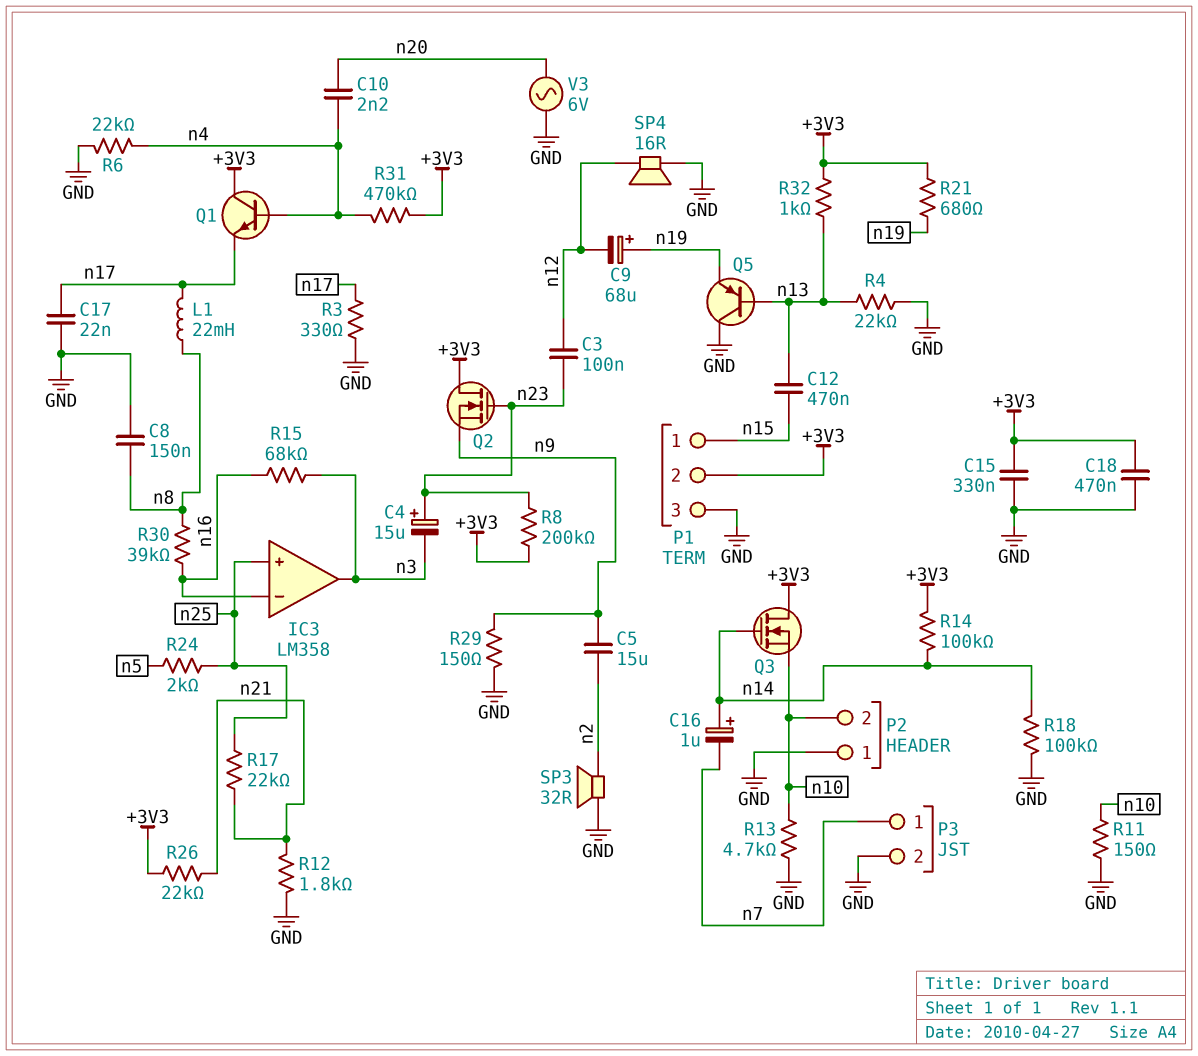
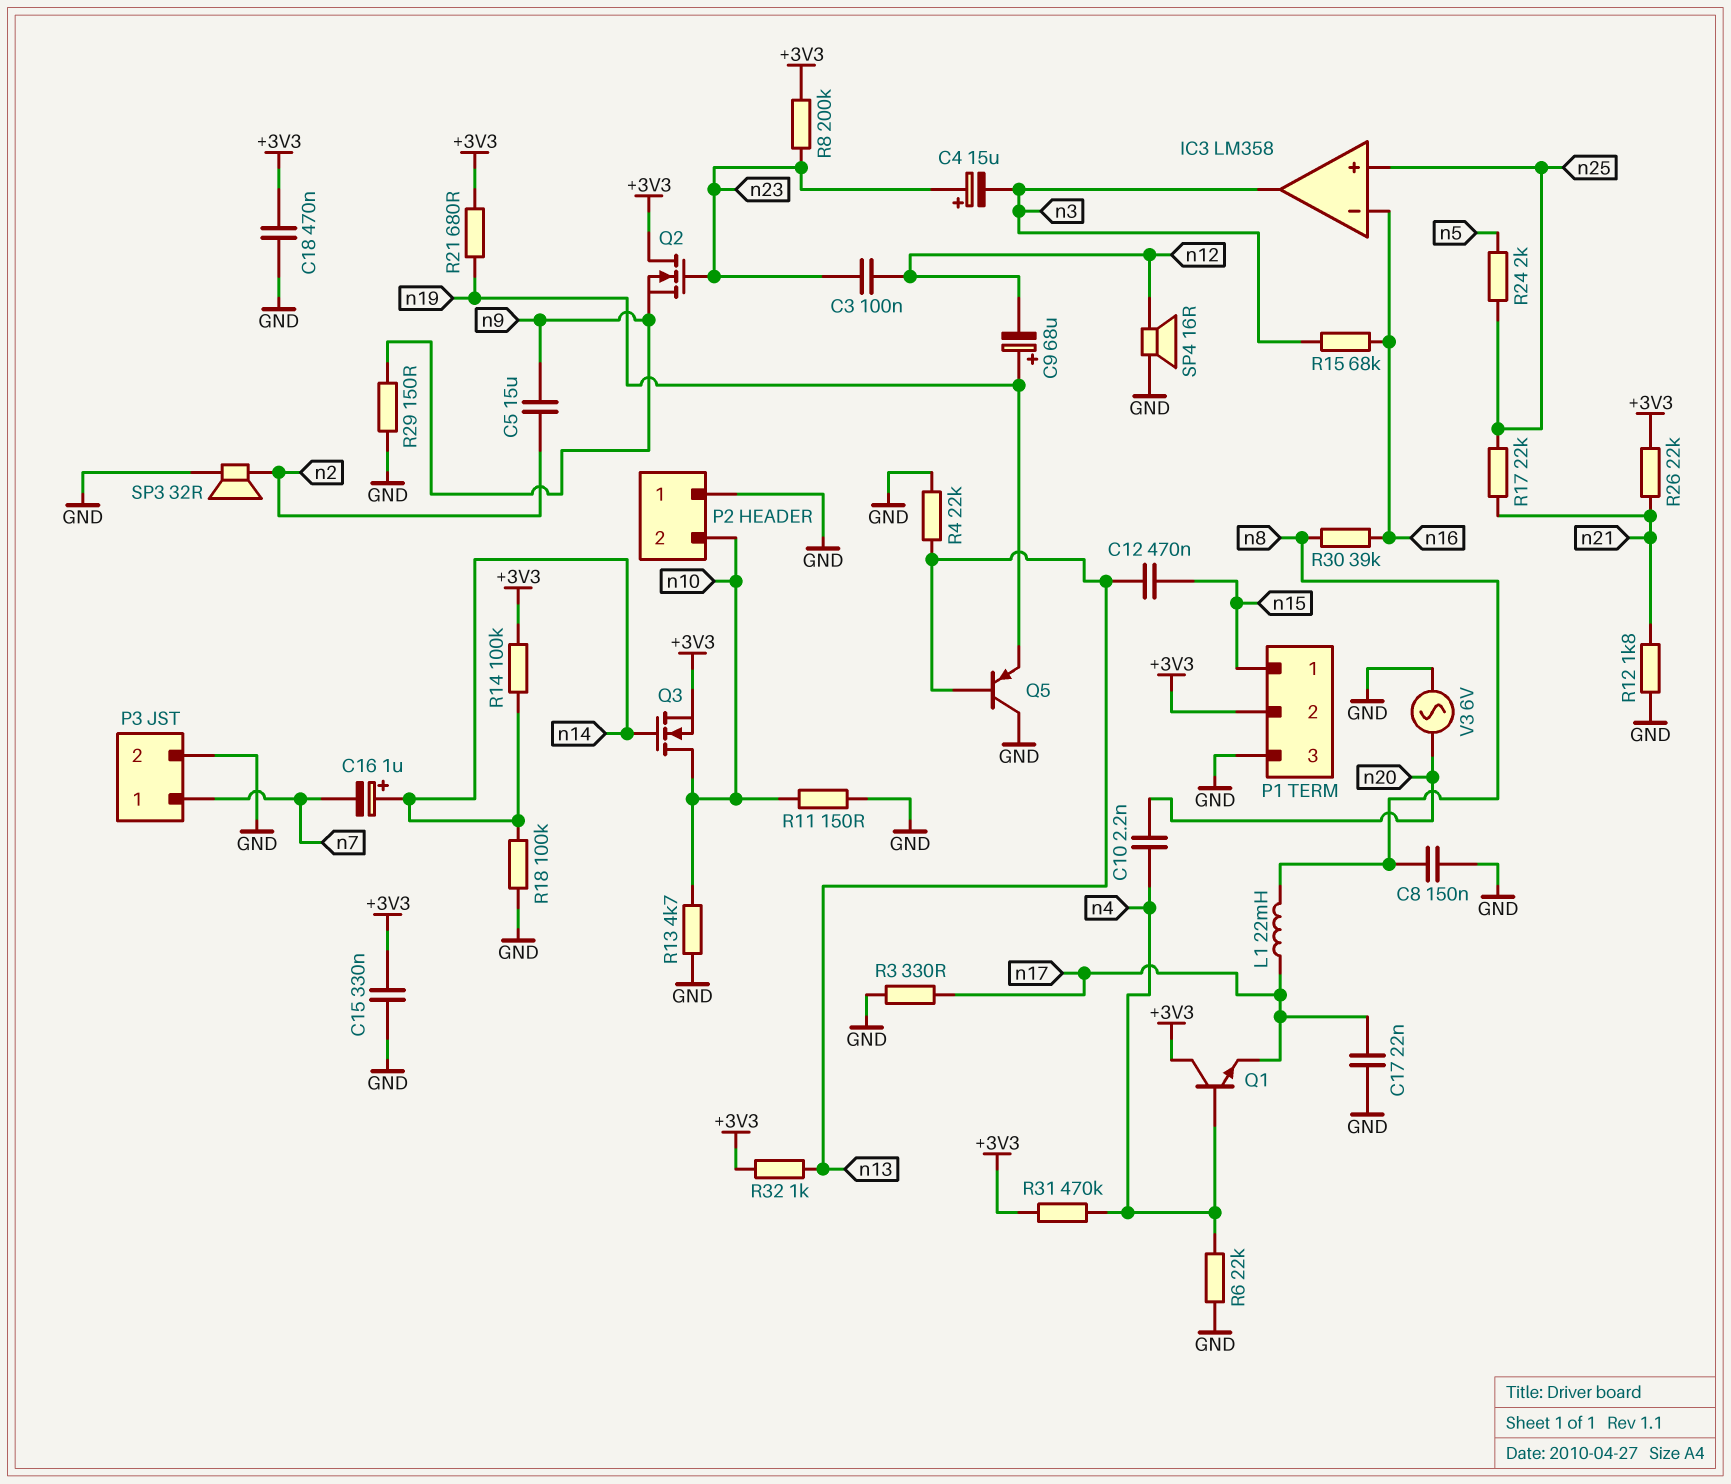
Q3: NMOS (G n14, D +3V3, S n10) -> NMOS (G n14, D n10, S +3V3)

